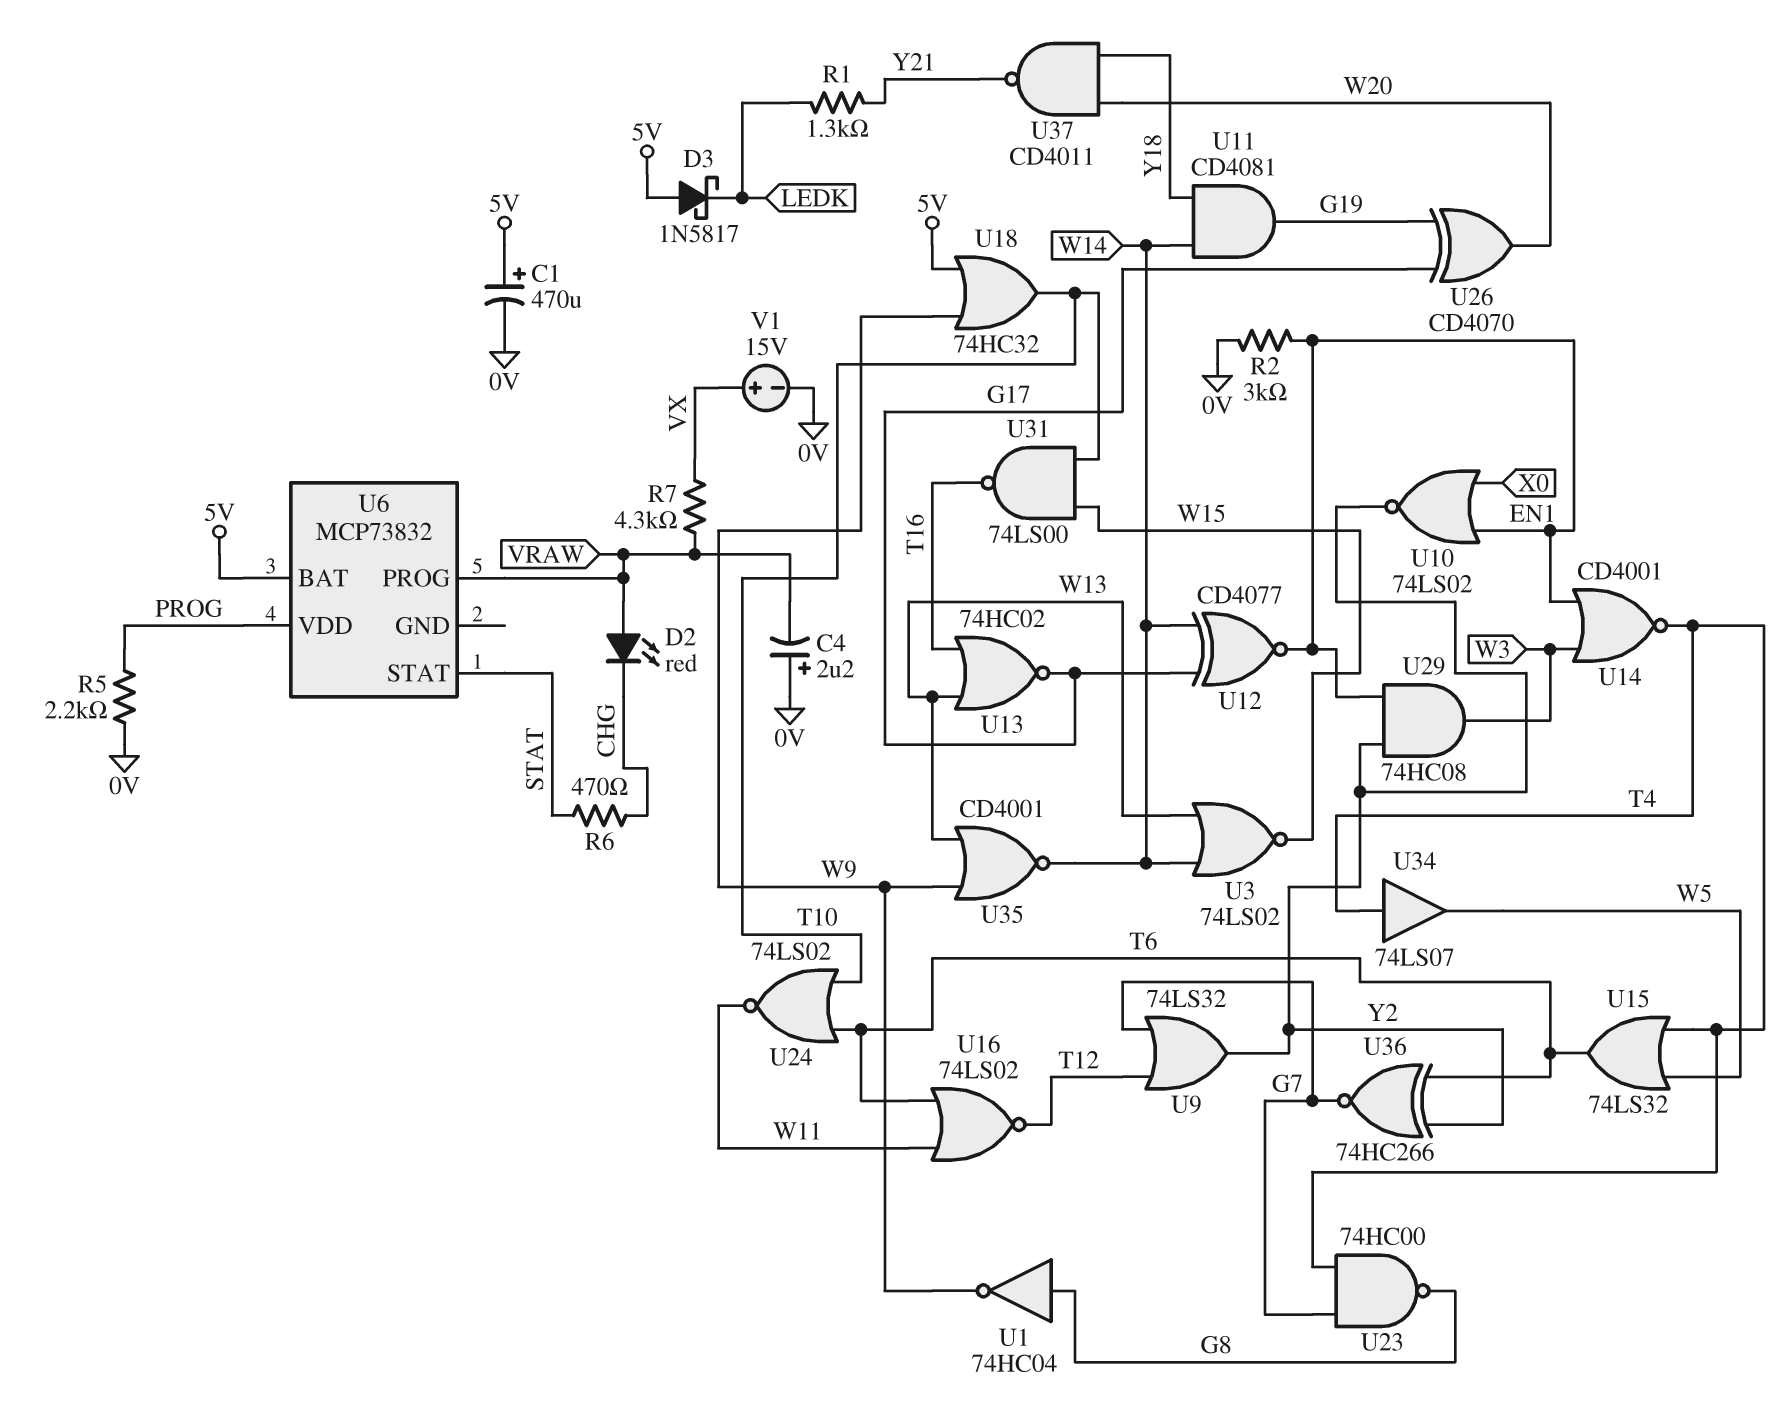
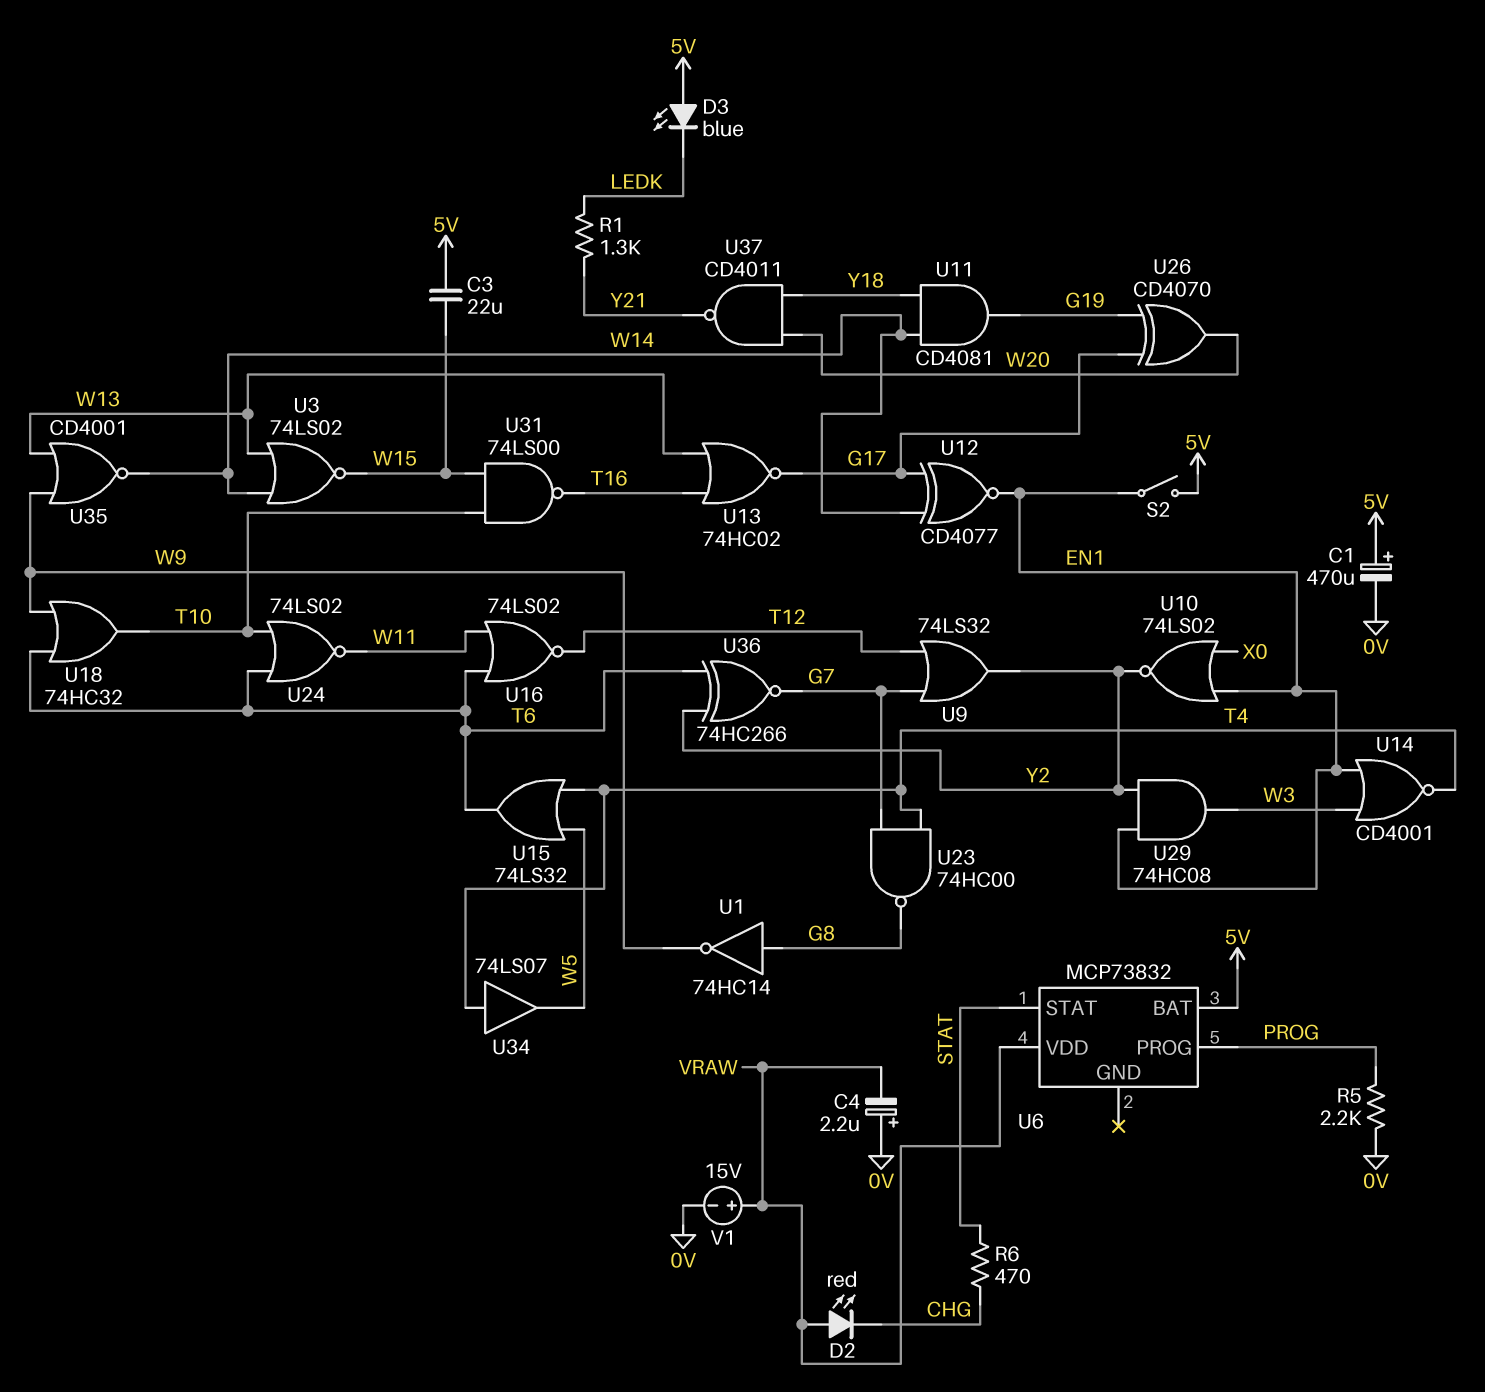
C3: none -> 22uF (5V, W15)
D3: schottky 1N5817 (A 5V, K LEDK) -> LED blue (A 5V, K LEDK)
R2: 3k (0V, EN1) -> none
R7: 4.3k (VRAW, VX) -> none
S2: none -> switch (5V, EN1)
U1: NOT 74HC04 (in G8, out W9) -> NOT 74HC14 (in G8, out W9)
U6 pin PROG: VRAW -> PROG
U6 pin VDD: PROG -> VRAW
U18: OR 74HC32 (in 5V, in W9, out T10) -> OR 74HC32 (in T6, in W9, out T10)
V1: 15V (plus VX, minus 0V) -> 15V (plus VRAW, minus 0V)

